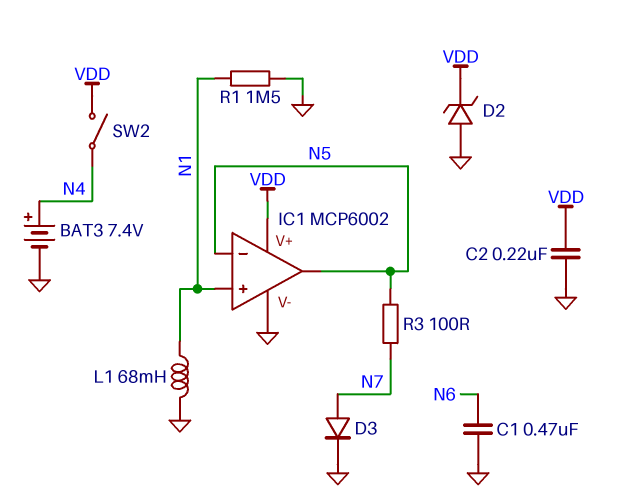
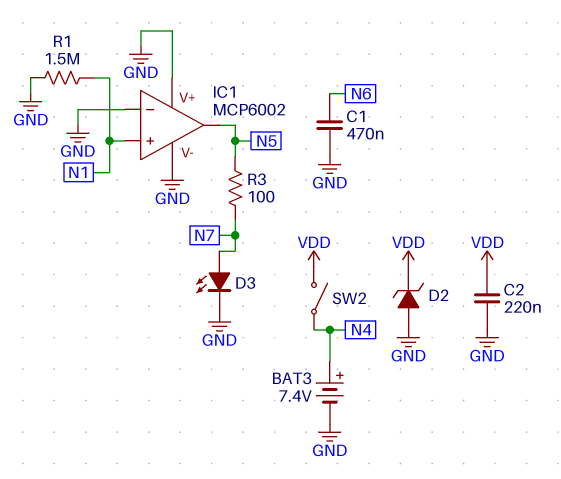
D3: diode (A N7, K GND) -> LED (A N7, K GND)
IC1 pin V+: VDD -> GND
IC1 pin in-: N5 -> GND
L1: 68mH (GND, N1) -> none

